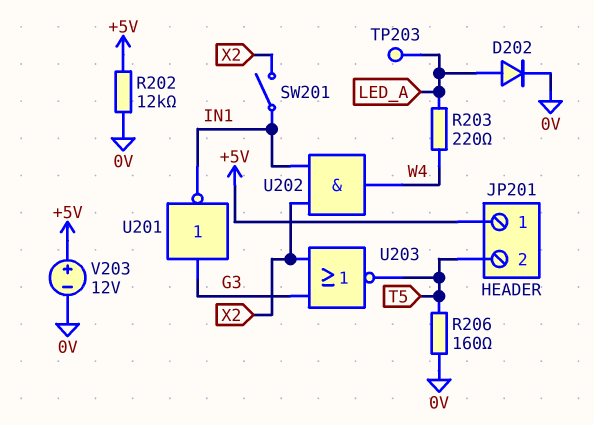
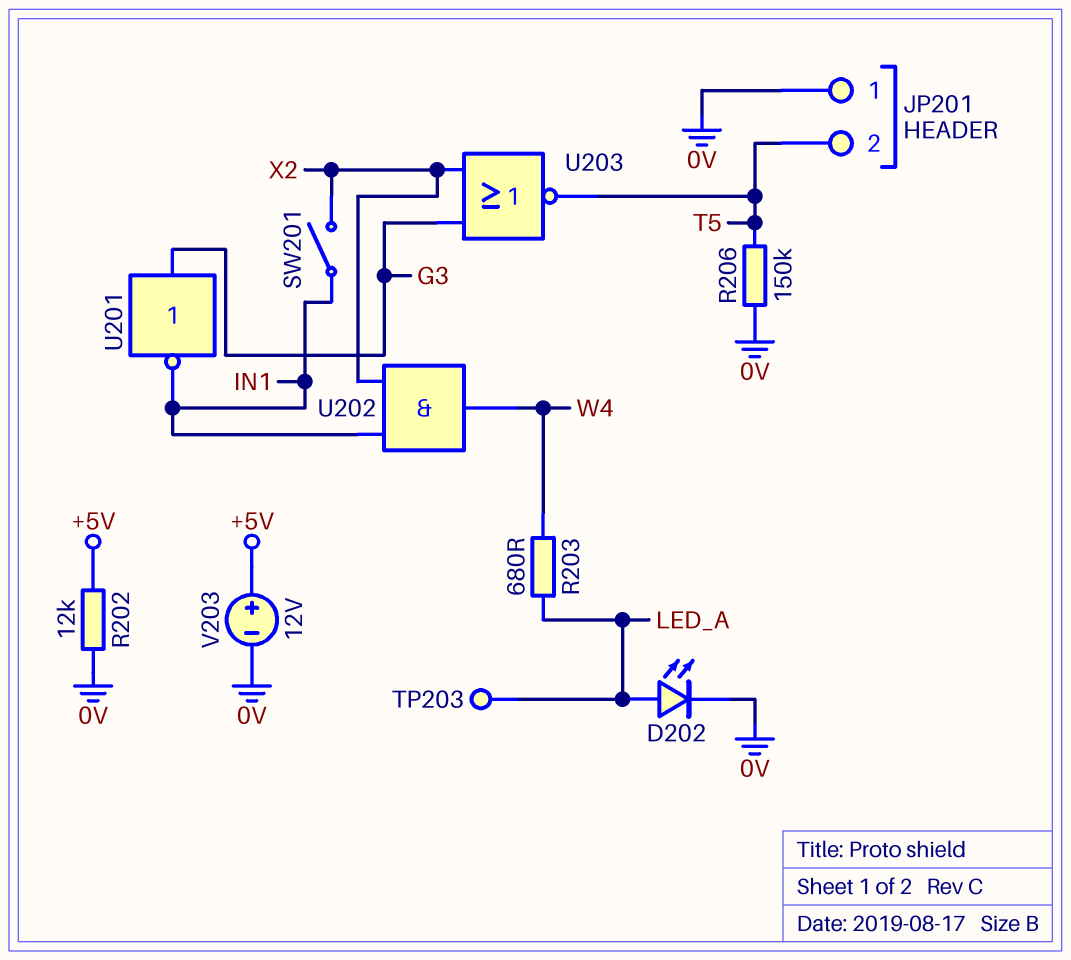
D202: diode (A LED_A, K 0V) -> LED (A LED_A, K 0V)
JP201 pin 1: +5V -> 0V
R203: 220 (LED_A, W4) -> 680 (LED_A, W4)
R206: 160 (0V, T5) -> 150k (0V, T5)

